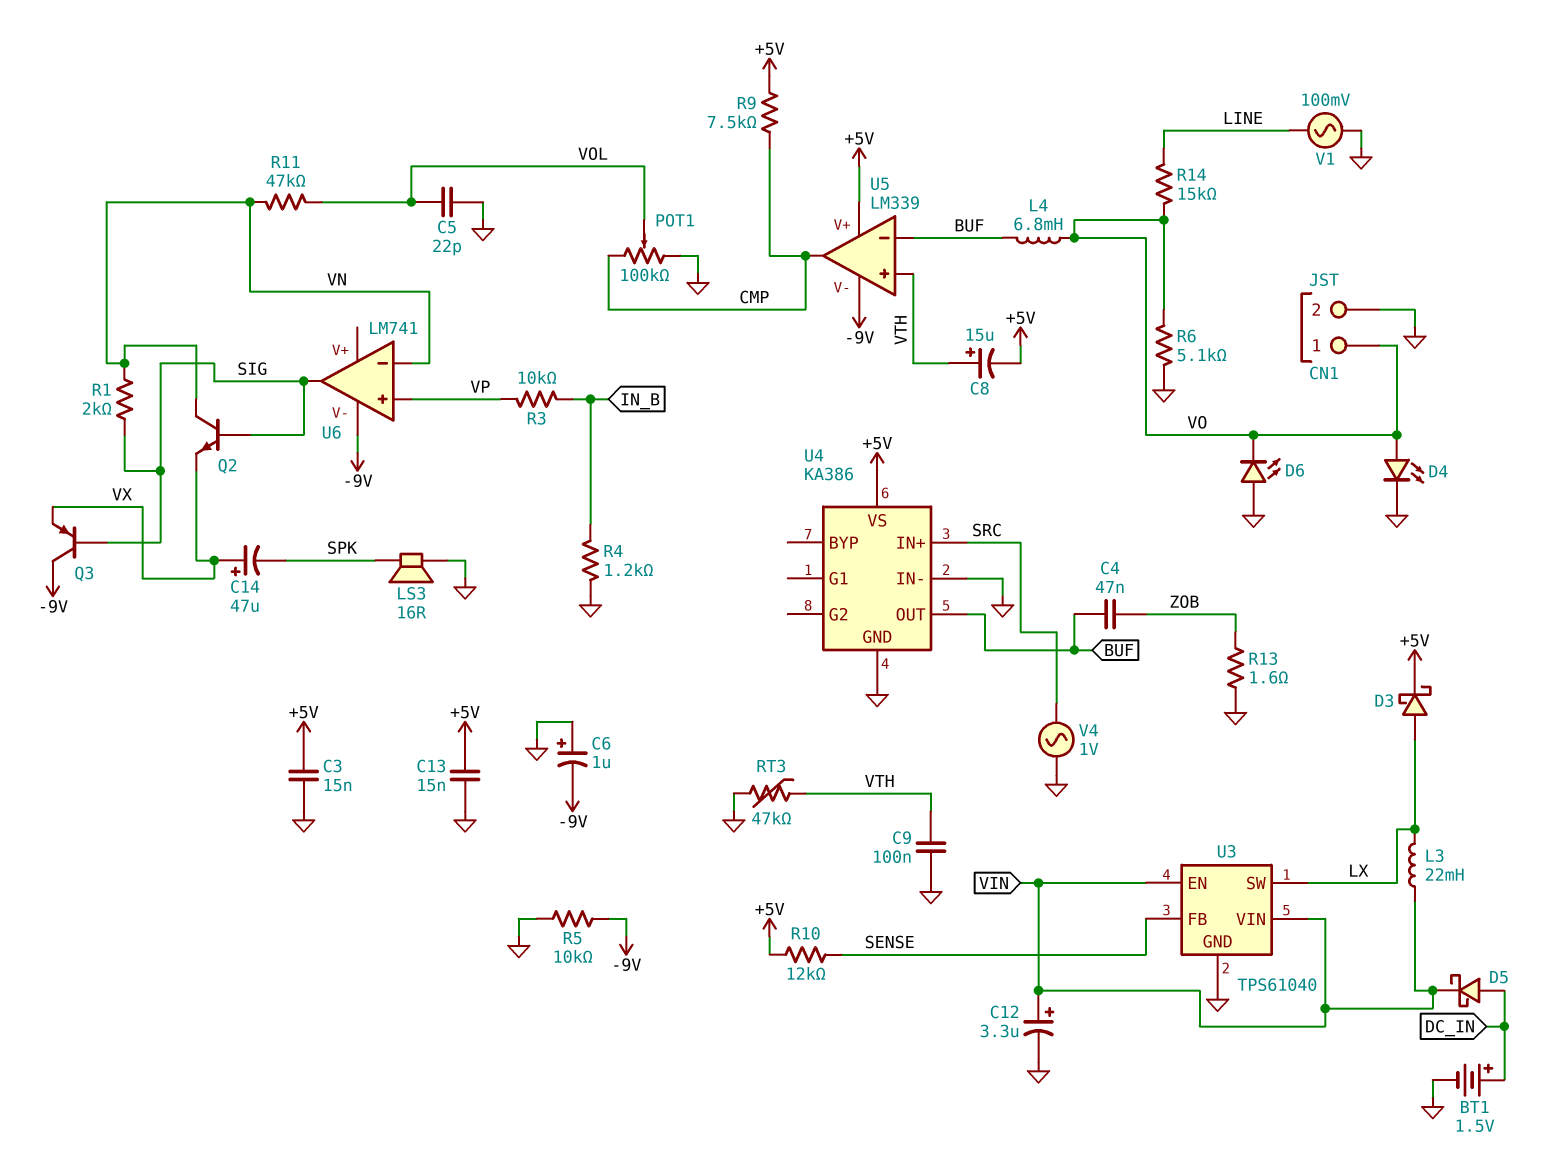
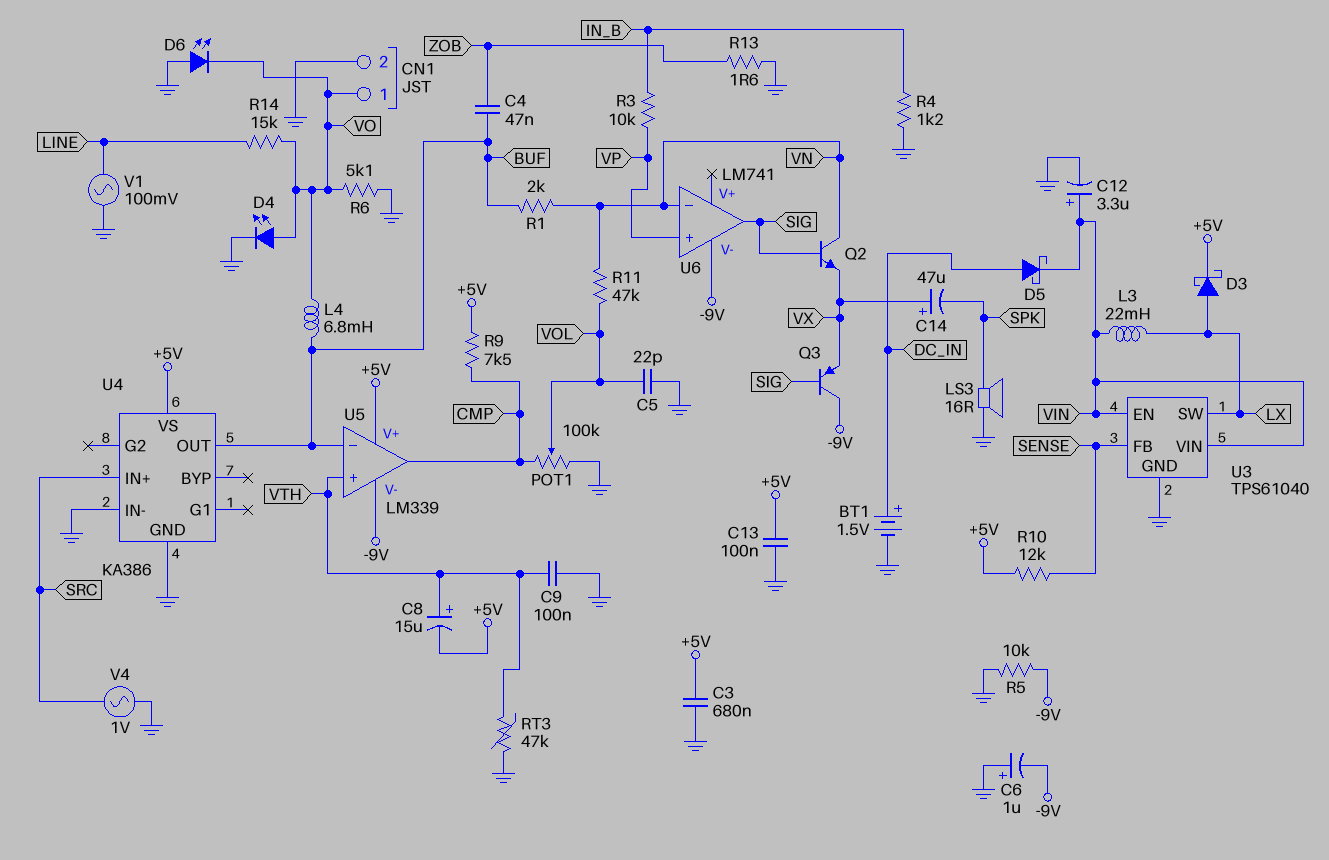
C3: 15nF (+5V, GND) -> 680nF (+5V, GND)
C13: 15nF (+5V, GND) -> 100nF (+5V, GND)
R1: 2k (SIG, VN) -> 2k (BUF, VN)

